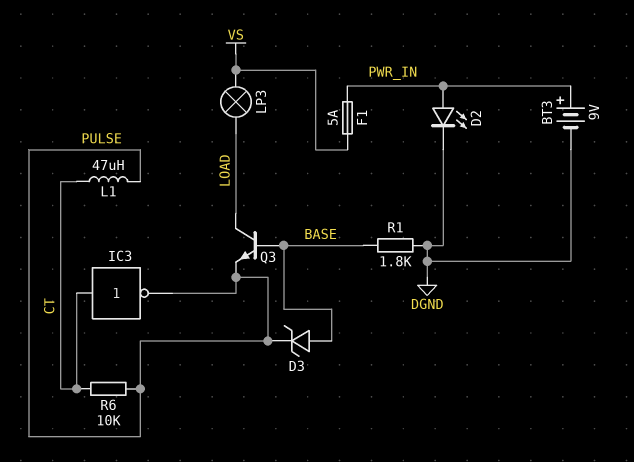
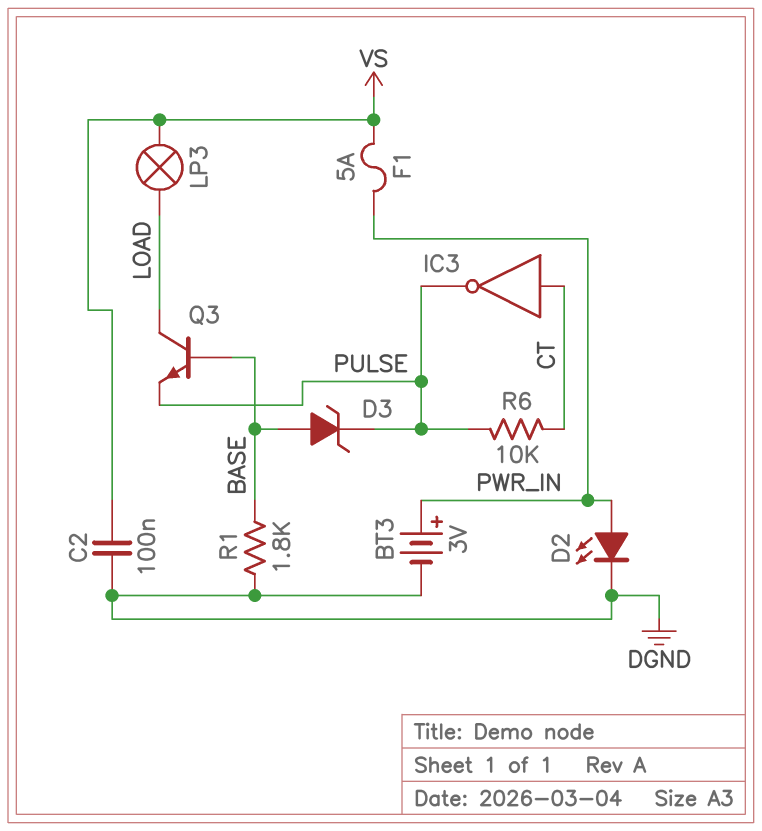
BT3: 9V (plus PWR_IN, minus DGND) -> 3V (plus PWR_IN, minus DGND)
C2: none -> 100nF (DGND, VS)
L1: 47uH (CT, PULSE) -> none

